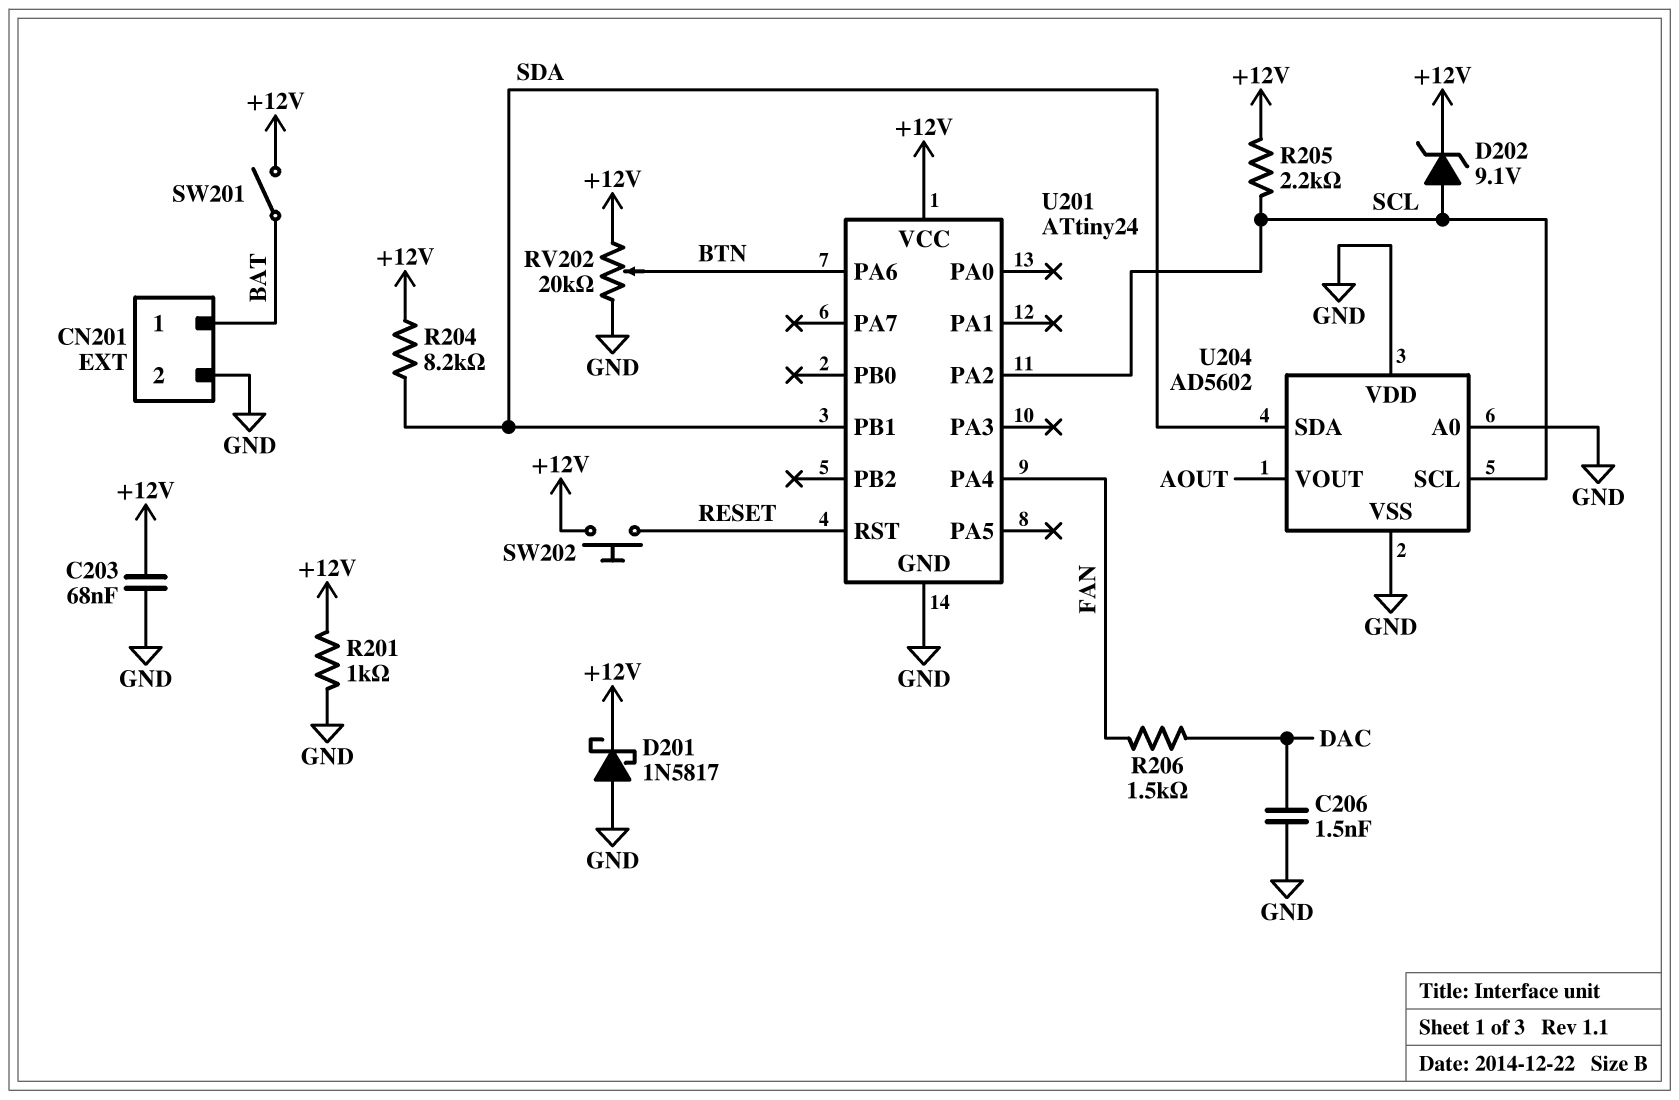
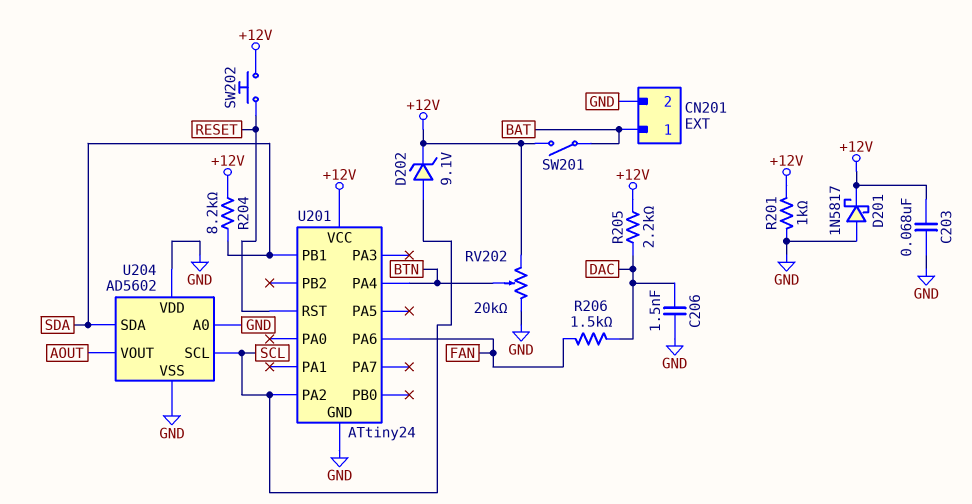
R205: 2.2k (+12V, SCL) -> 2.2k (+12V, DAC)
U201 pin PA4: FAN -> BTN
U201 pin PA6: BTN -> FAN

